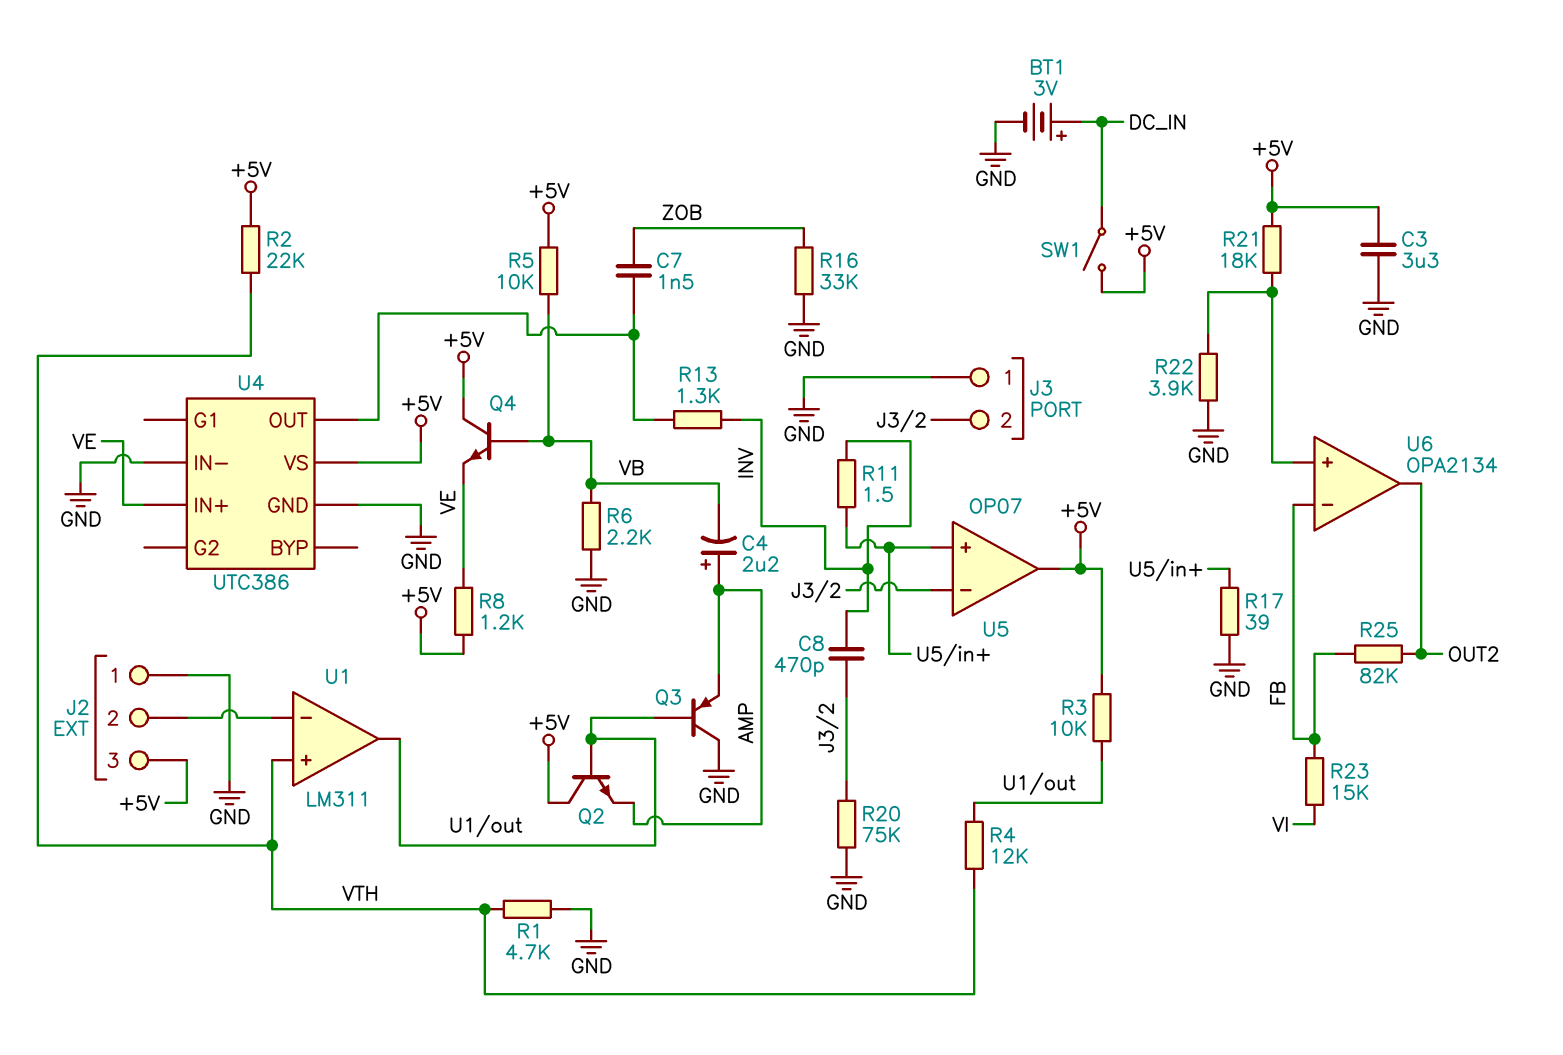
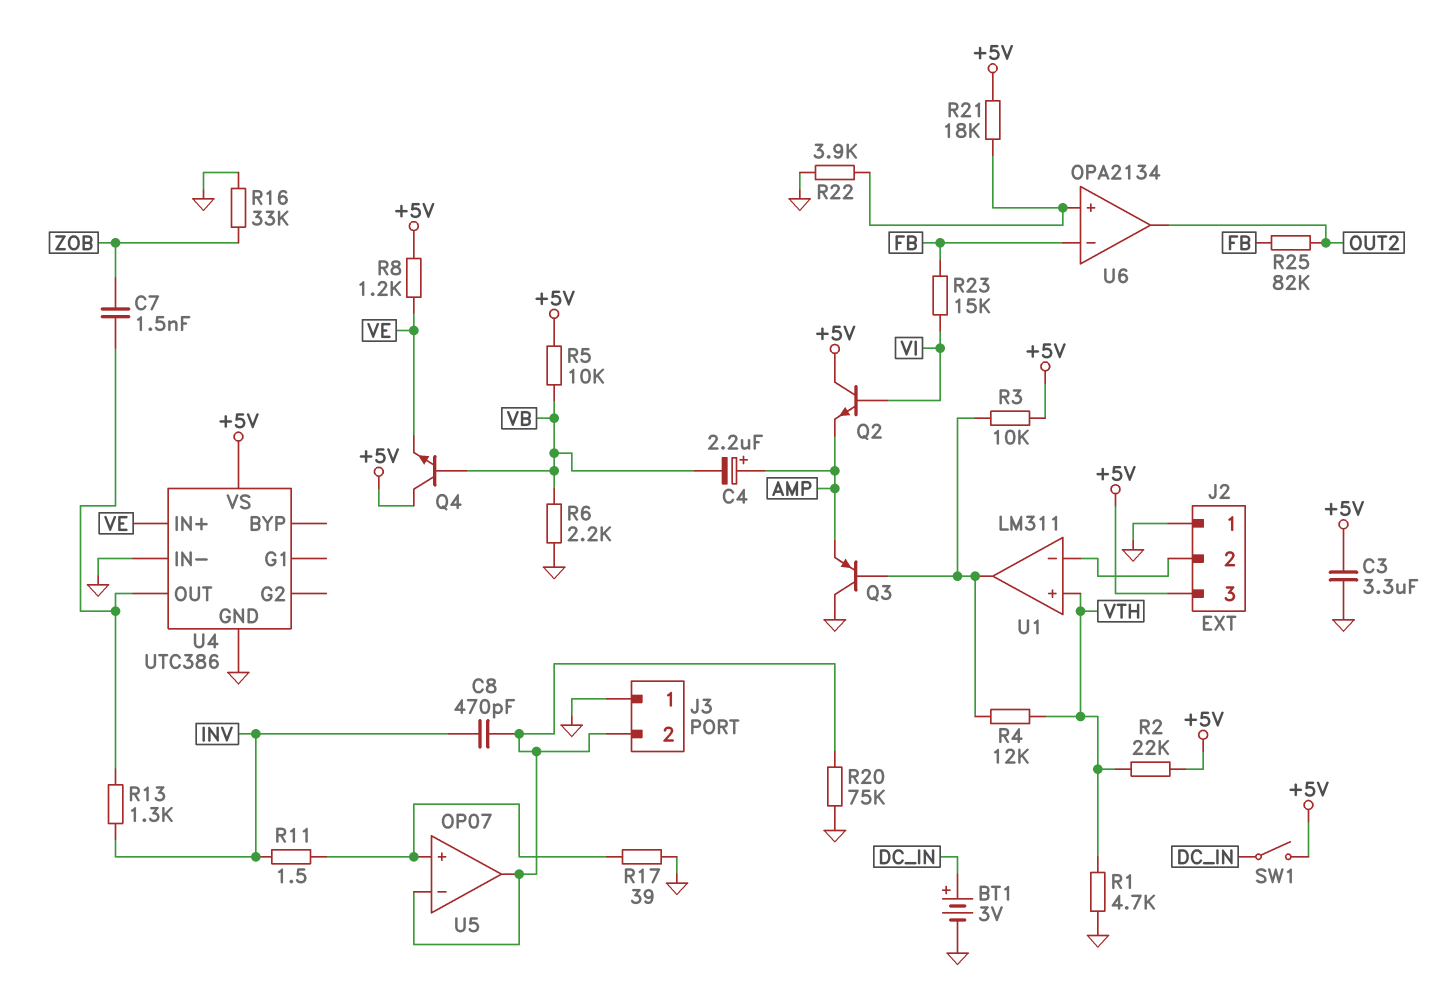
Q2: NPN (B U1/out, C +5V, E AMP) -> NPN (B VI, C +5V, E AMP)
U5 pin out: +5V -> J3/2

